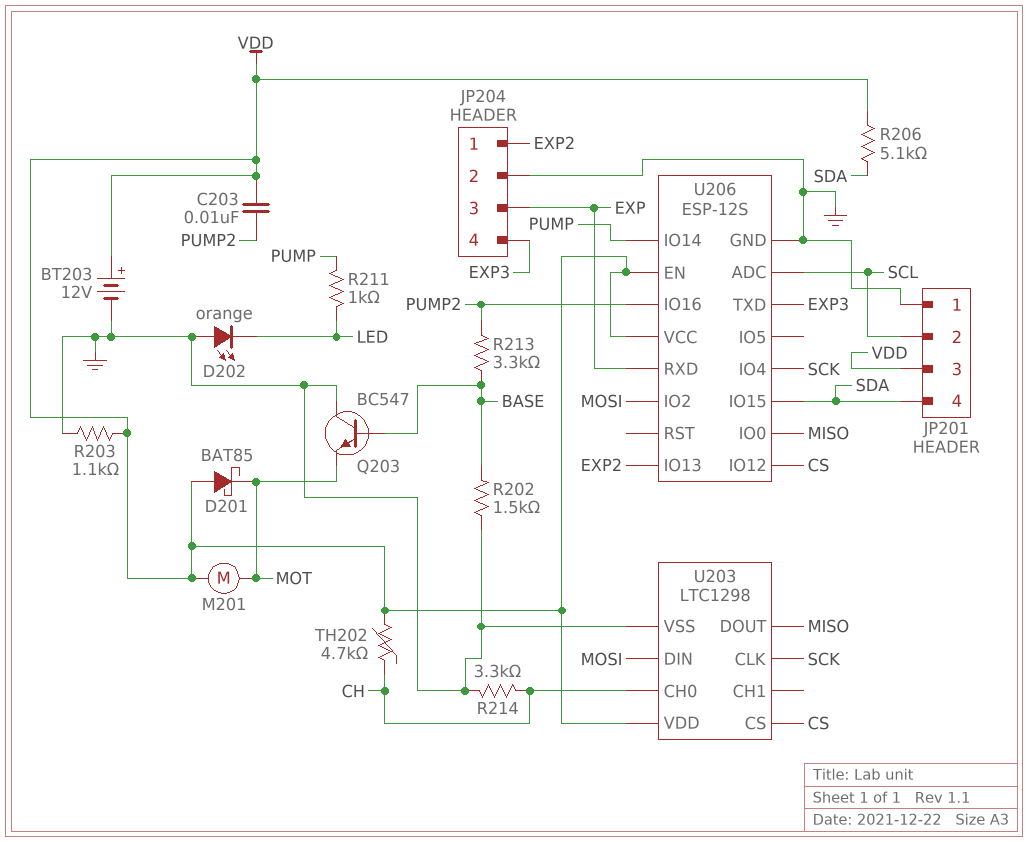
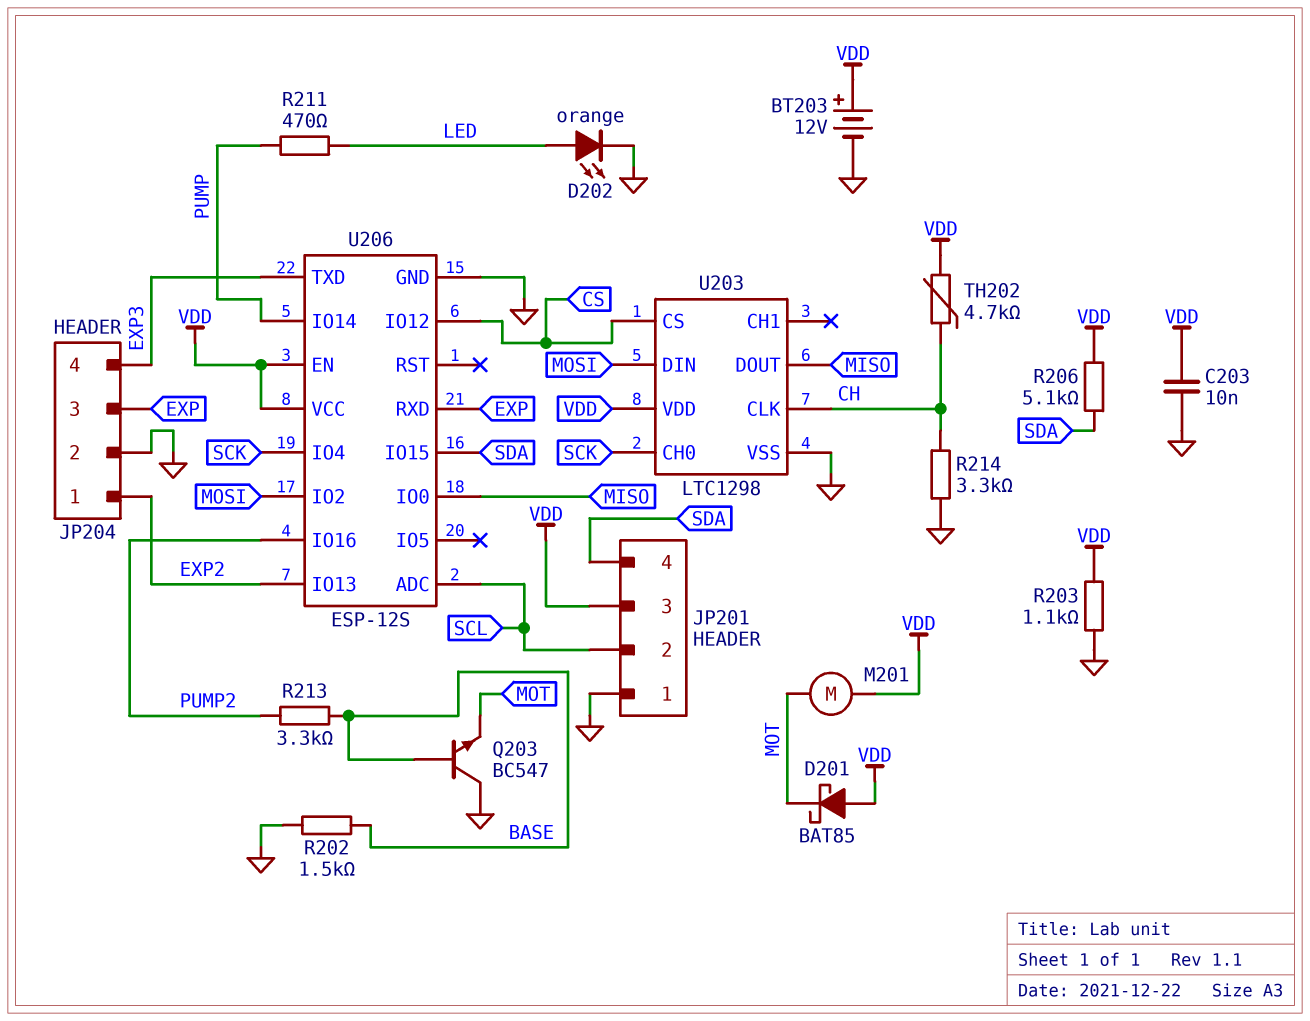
C203: 10nF (PUMP2, VDD) -> 10nF (GND, VDD)
D202: LED orange (A GND, K LED) -> LED orange (A LED, K GND)
R211: 1k (LED, PUMP) -> 470 (LED, PUMP)
U203 pin CH0: CH -> SCK
U203 pin CLK: SCK -> CH

